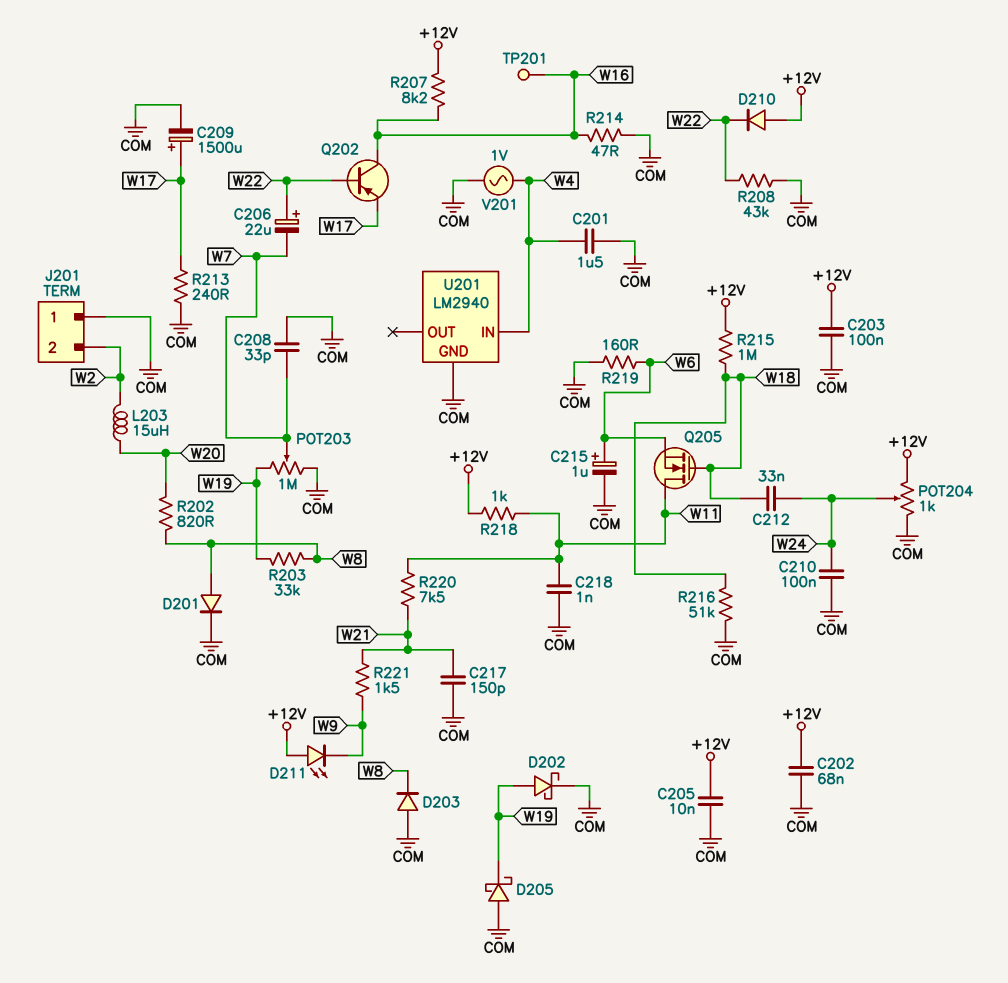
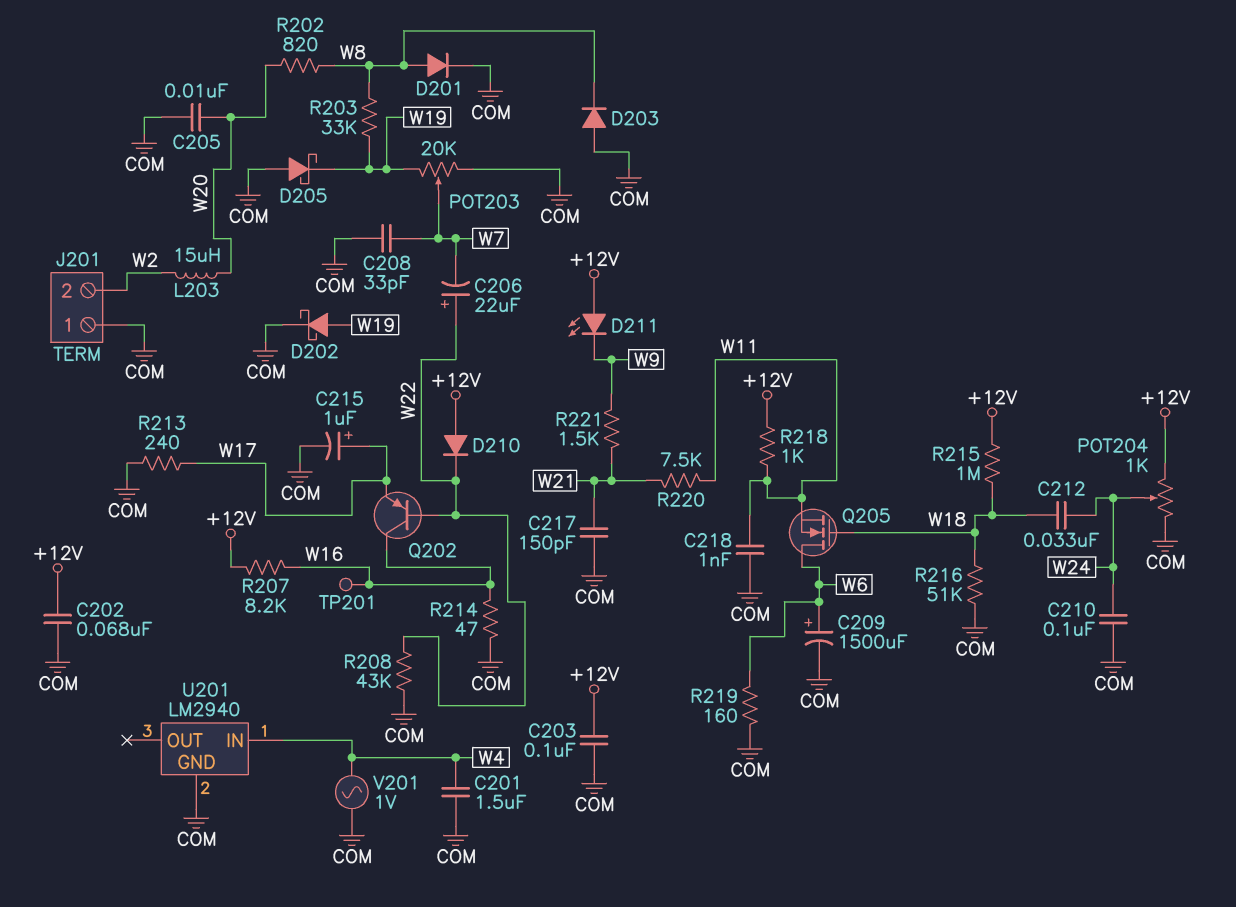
C205: 10nF (+12V, COM) -> 10nF (COM, W20)
C209: 1500uF (plus W17, minus COM) -> 1500uF (plus W6, minus COM)
C215: 1uF (plus W6, minus COM) -> 1uF (plus W17, minus COM)
POT203: 1M (COM, W19, wiper W7) -> 20k (COM, W19, wiper W7)
Q205: NMOS (G W18, D W11, S W6) -> NMOS (G W18, D W6, S W11)

